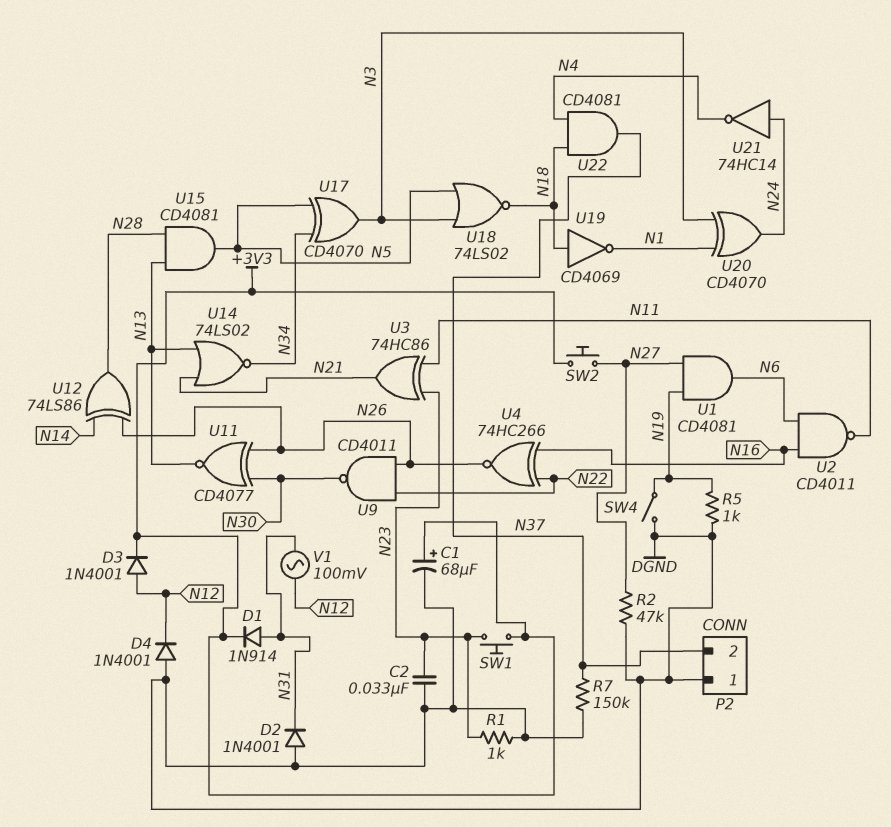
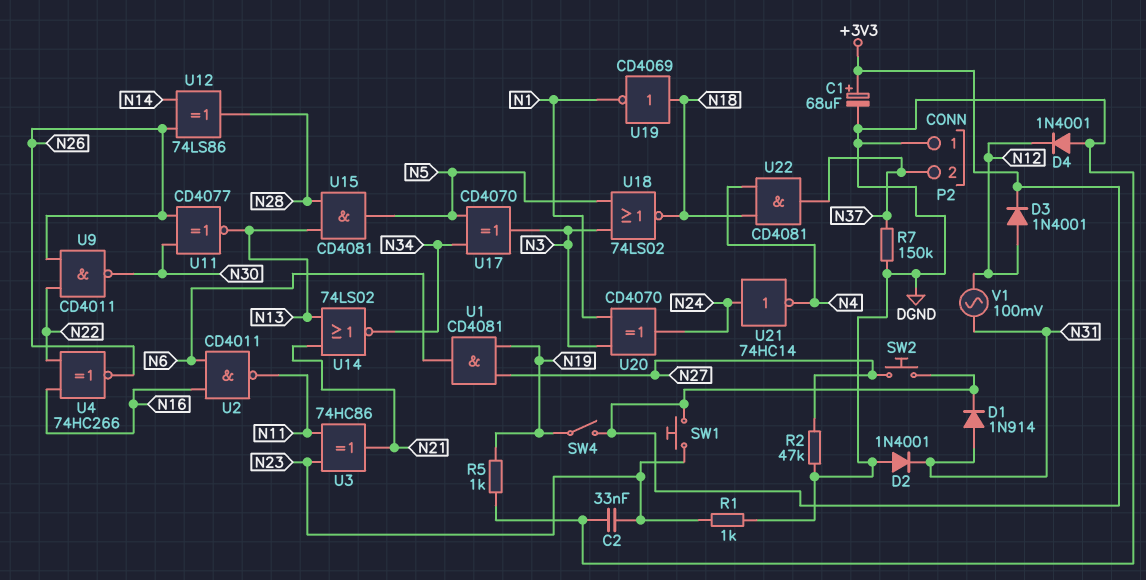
SW4: switch (DGND, N19) -> switch (+3V3, N19)

